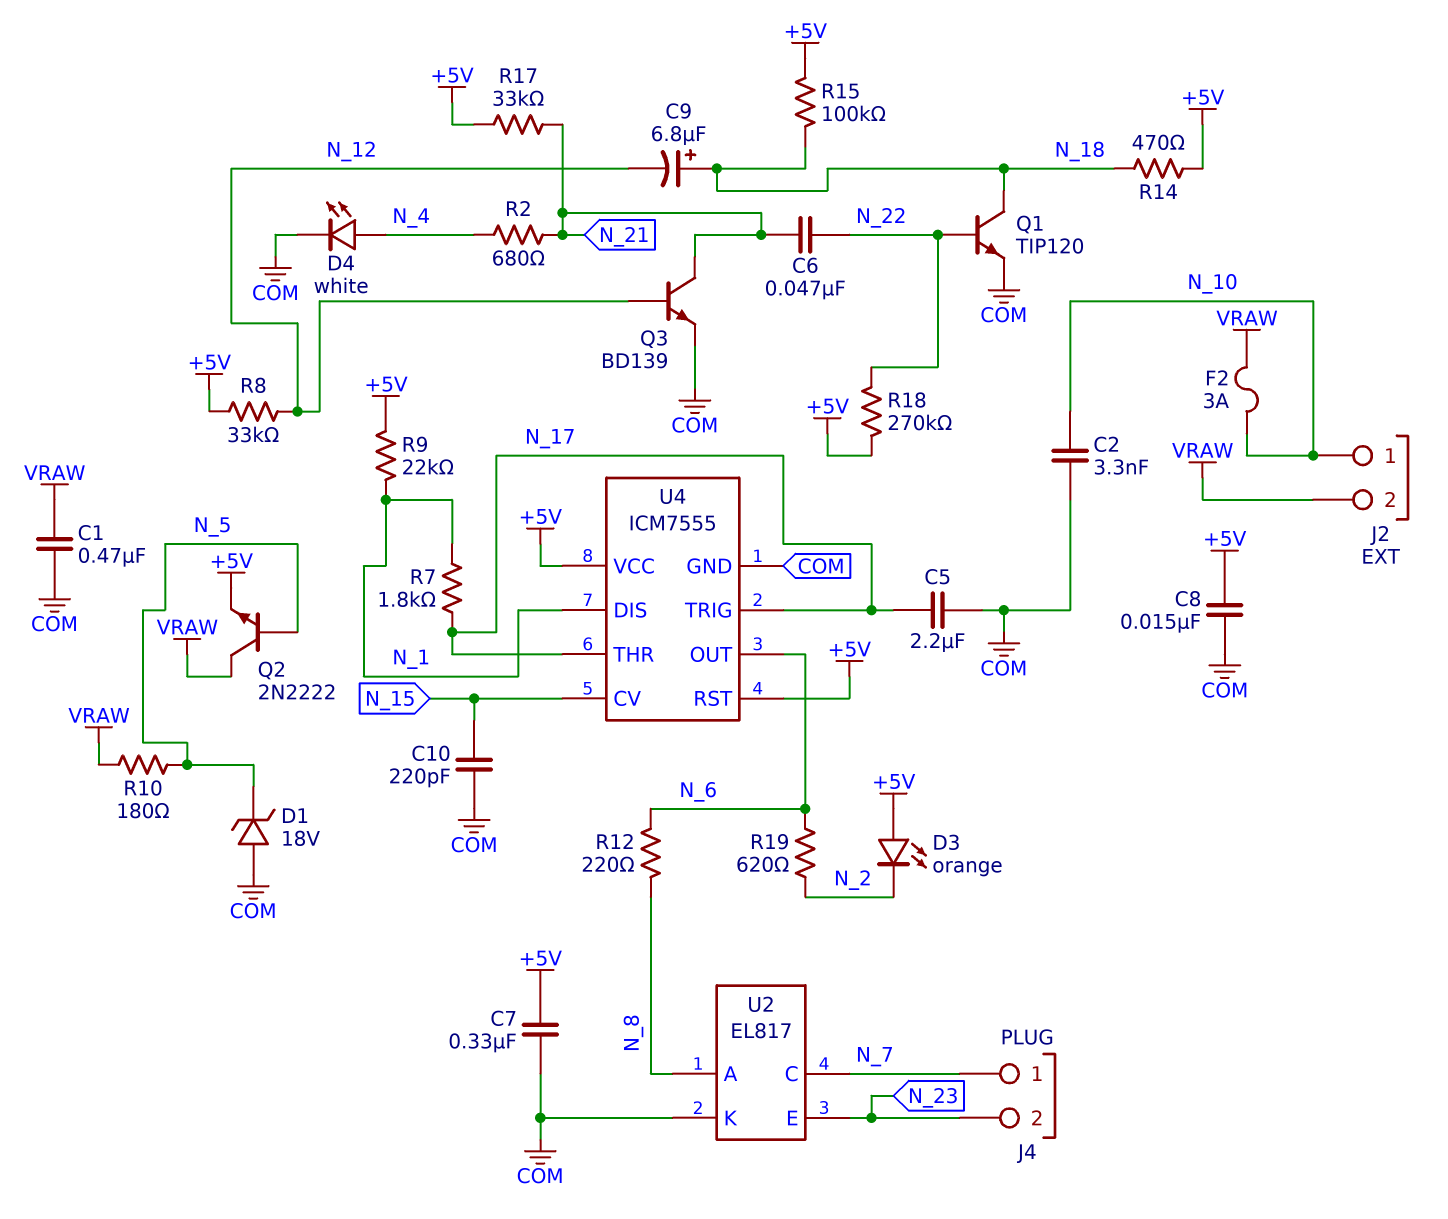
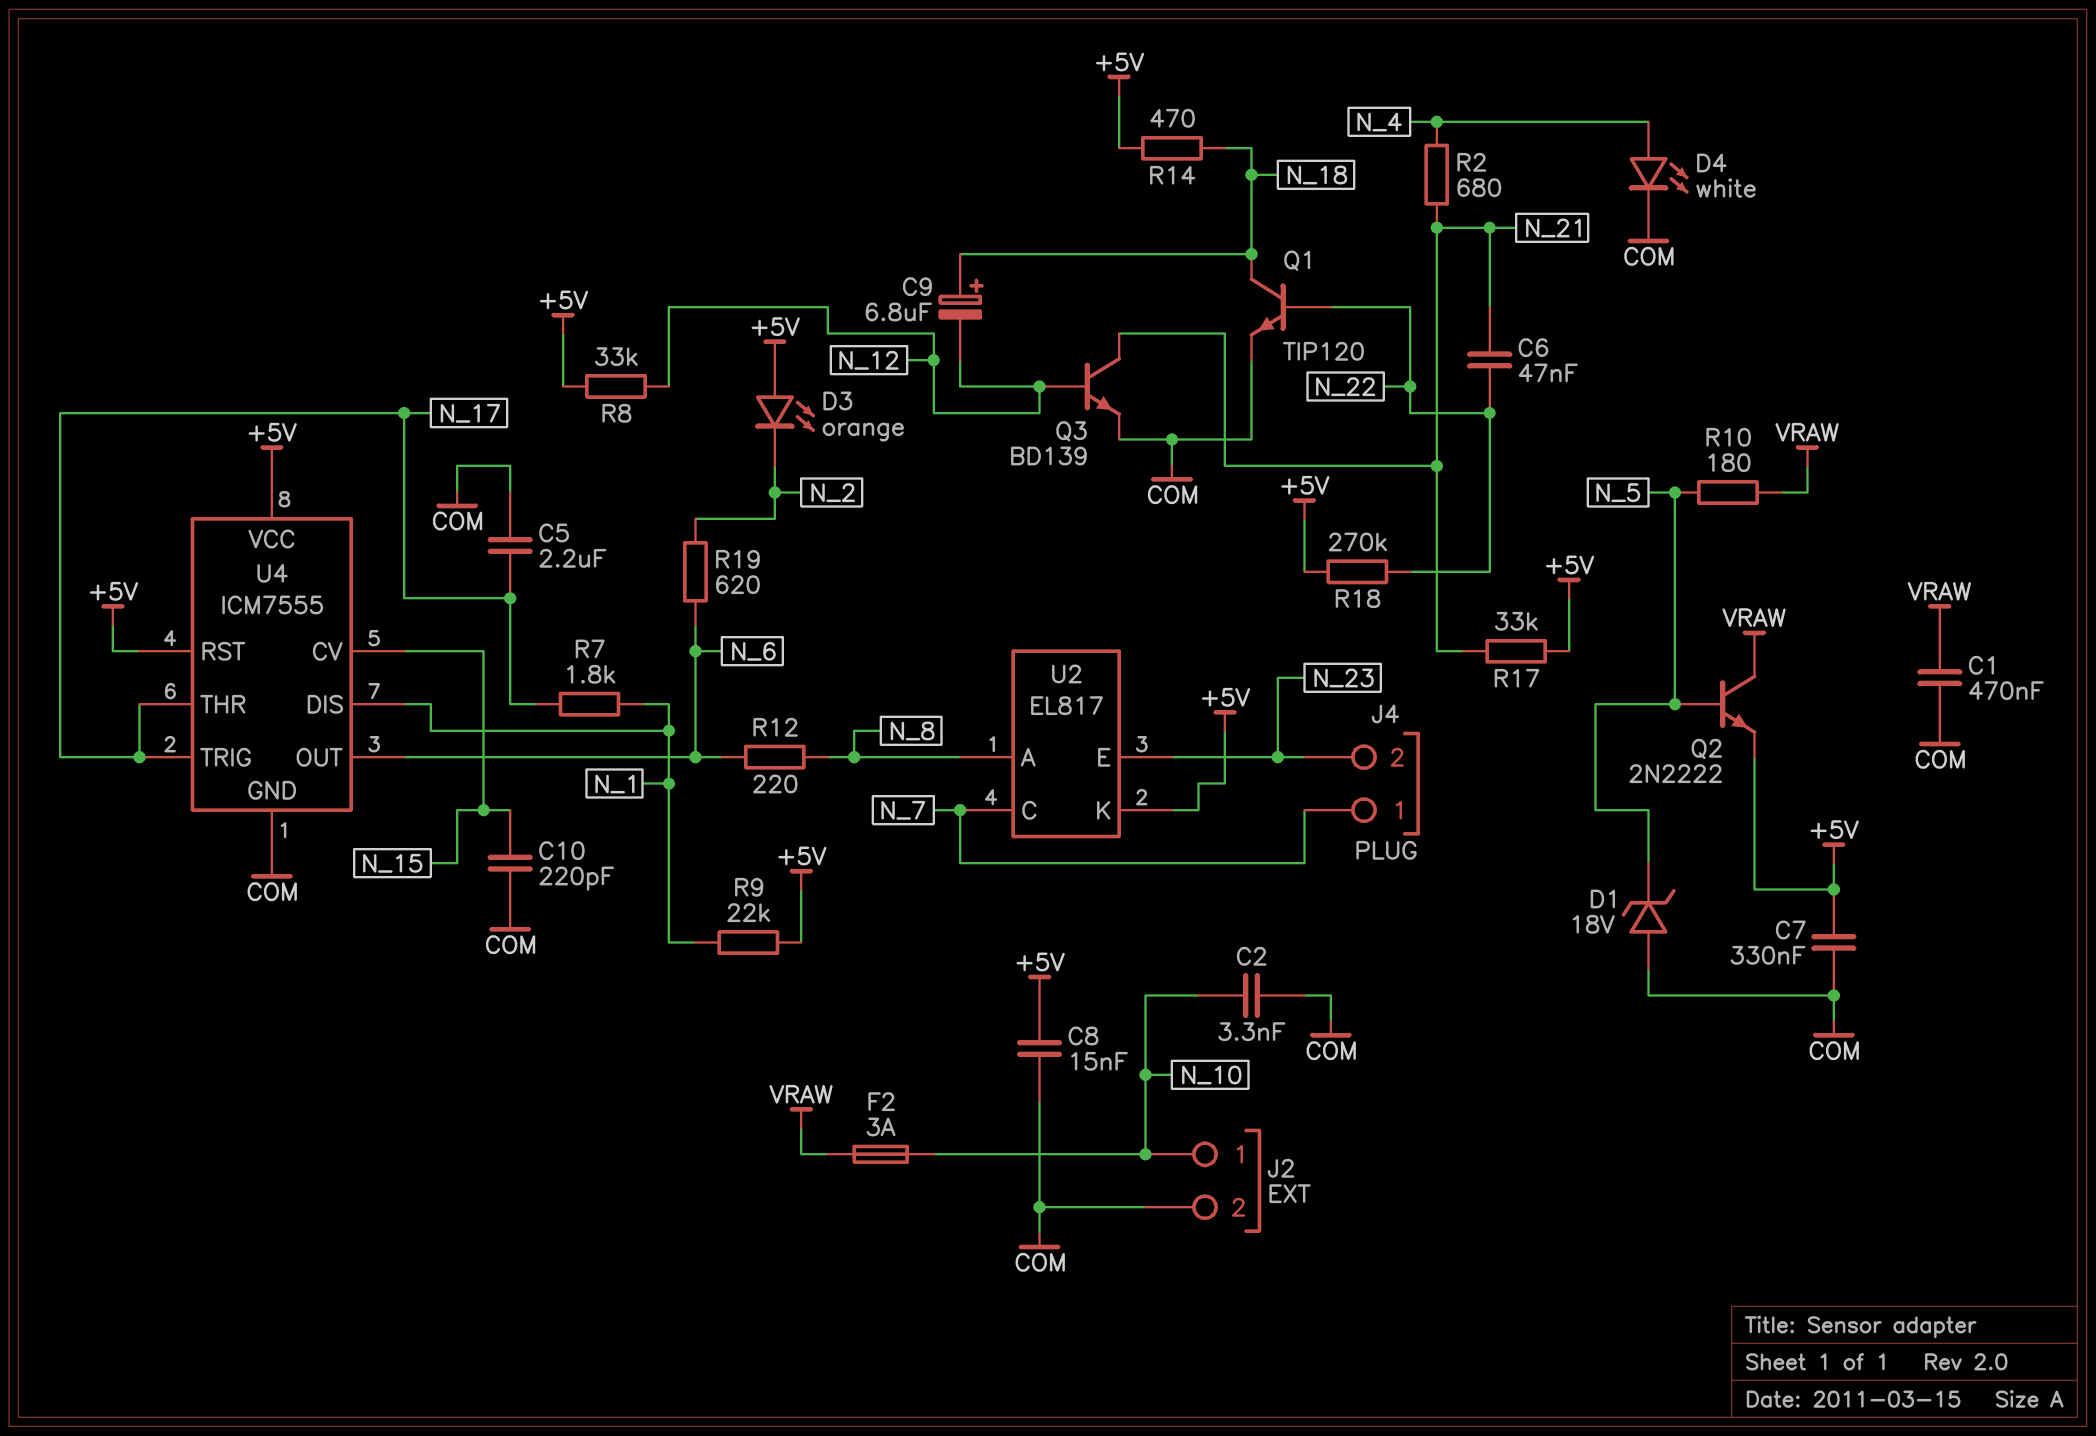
J2 pin 2: VRAW -> COM
R15: 100k (+5V, N_18) -> none
U2 pin K: COM -> +5V

